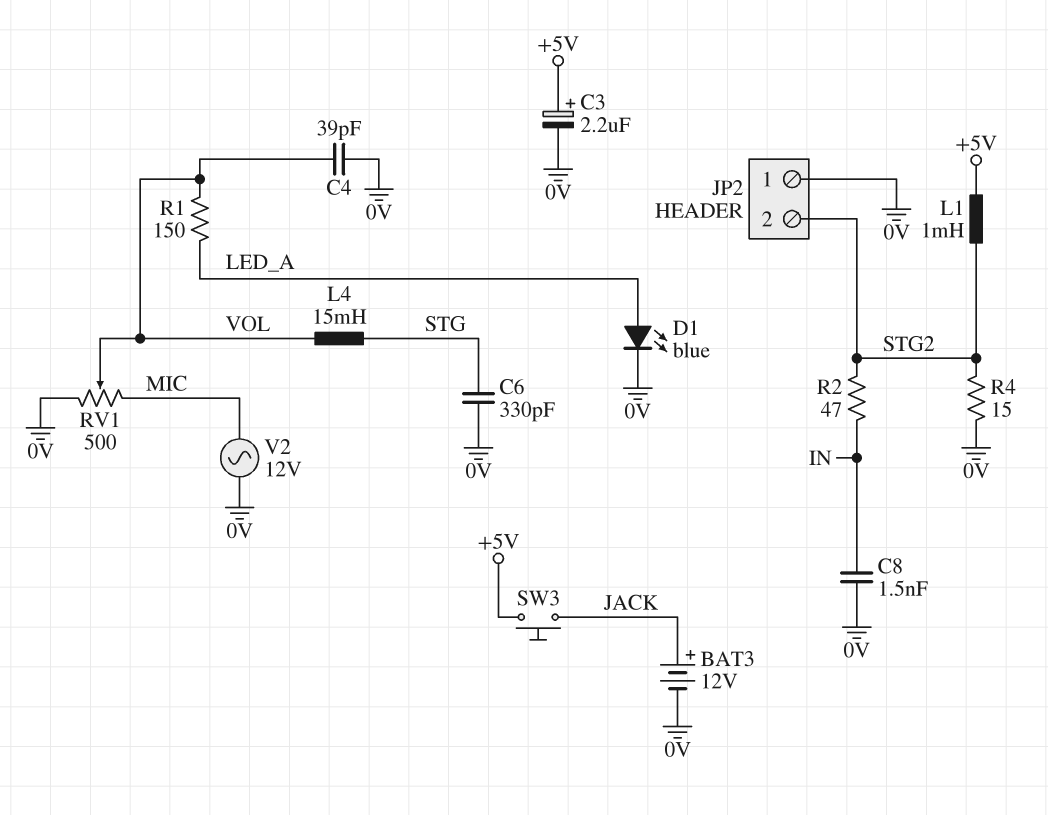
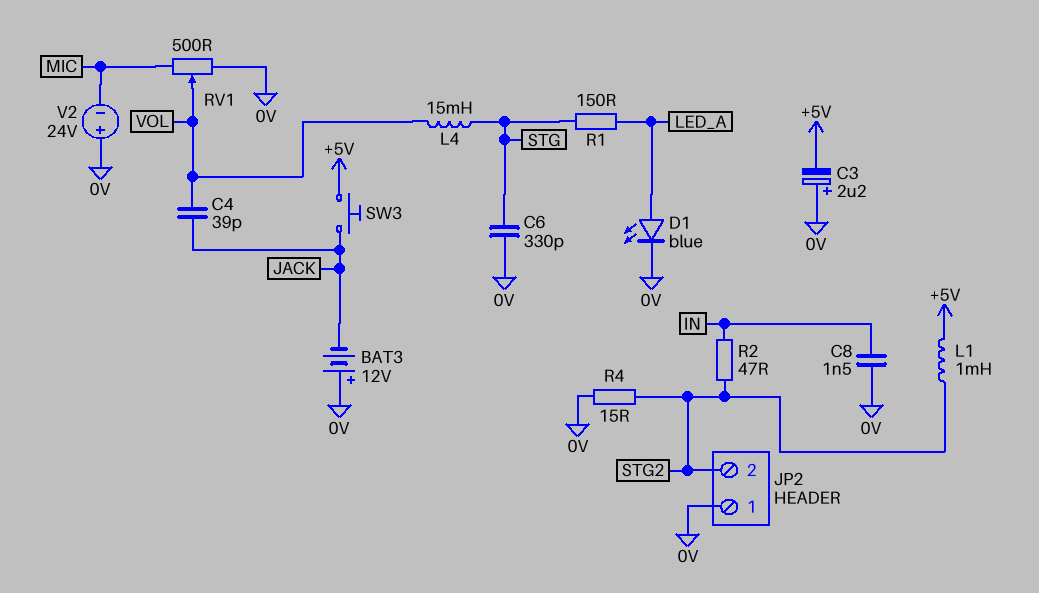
BAT3: 12V (plus JACK, minus 0V) -> 12V (plus 0V, minus JACK)
C3: 2.2uF (plus +5V, minus 0V) -> 2.2uF (plus 0V, minus +5V)
C4: 39pF (0V, VOL) -> 39pF (JACK, VOL)
R1: 150 (LED_A, VOL) -> 150 (LED_A, STG)
V2: AC 12V (0V, MIC) -> 24V (plus 0V, minus MIC)

